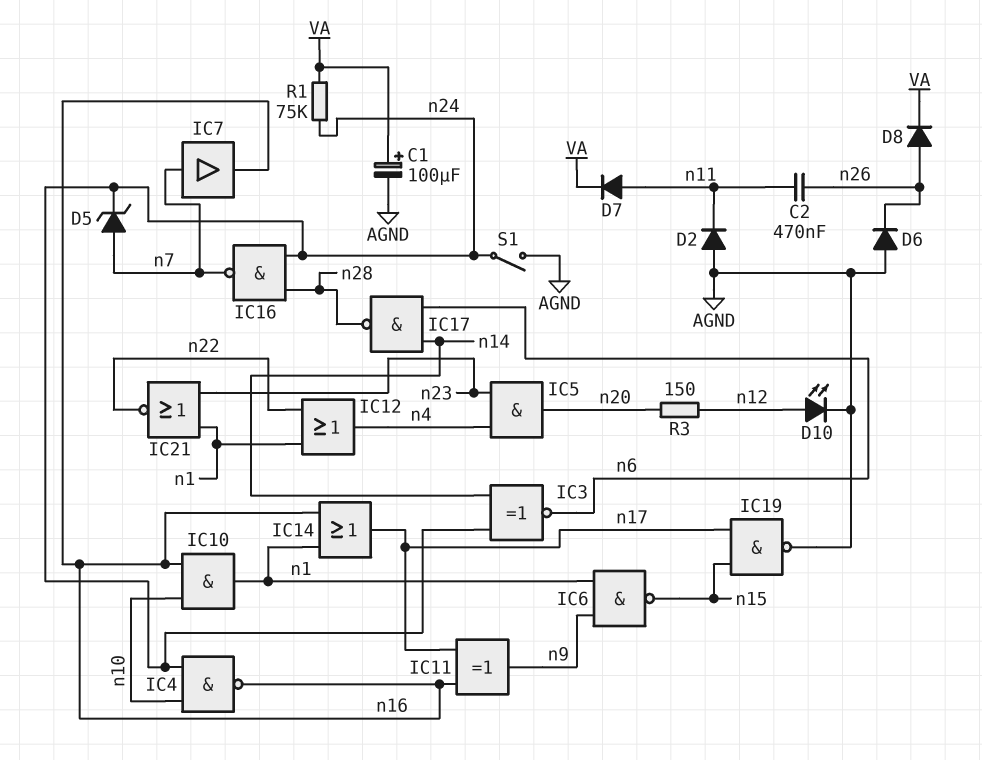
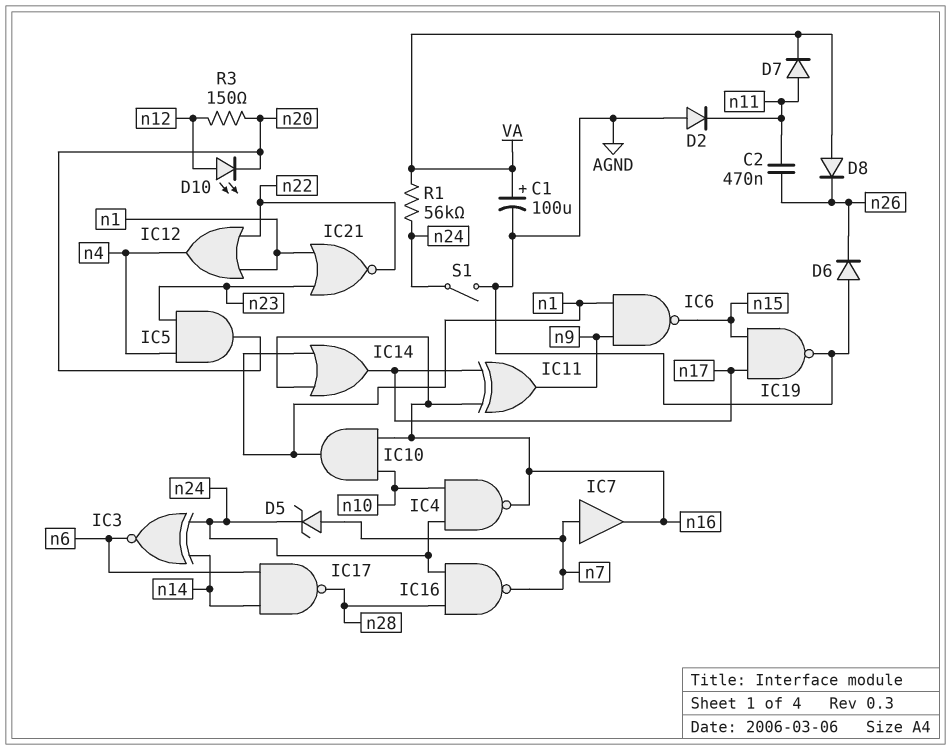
D8: diode (A n26, K VA) -> diode (A VA, K n26)
D10: LED (A n12, K AGND) -> LED (A n12, K n20)
R1: 75k (VA, n24) -> 56k (VA, n24)

